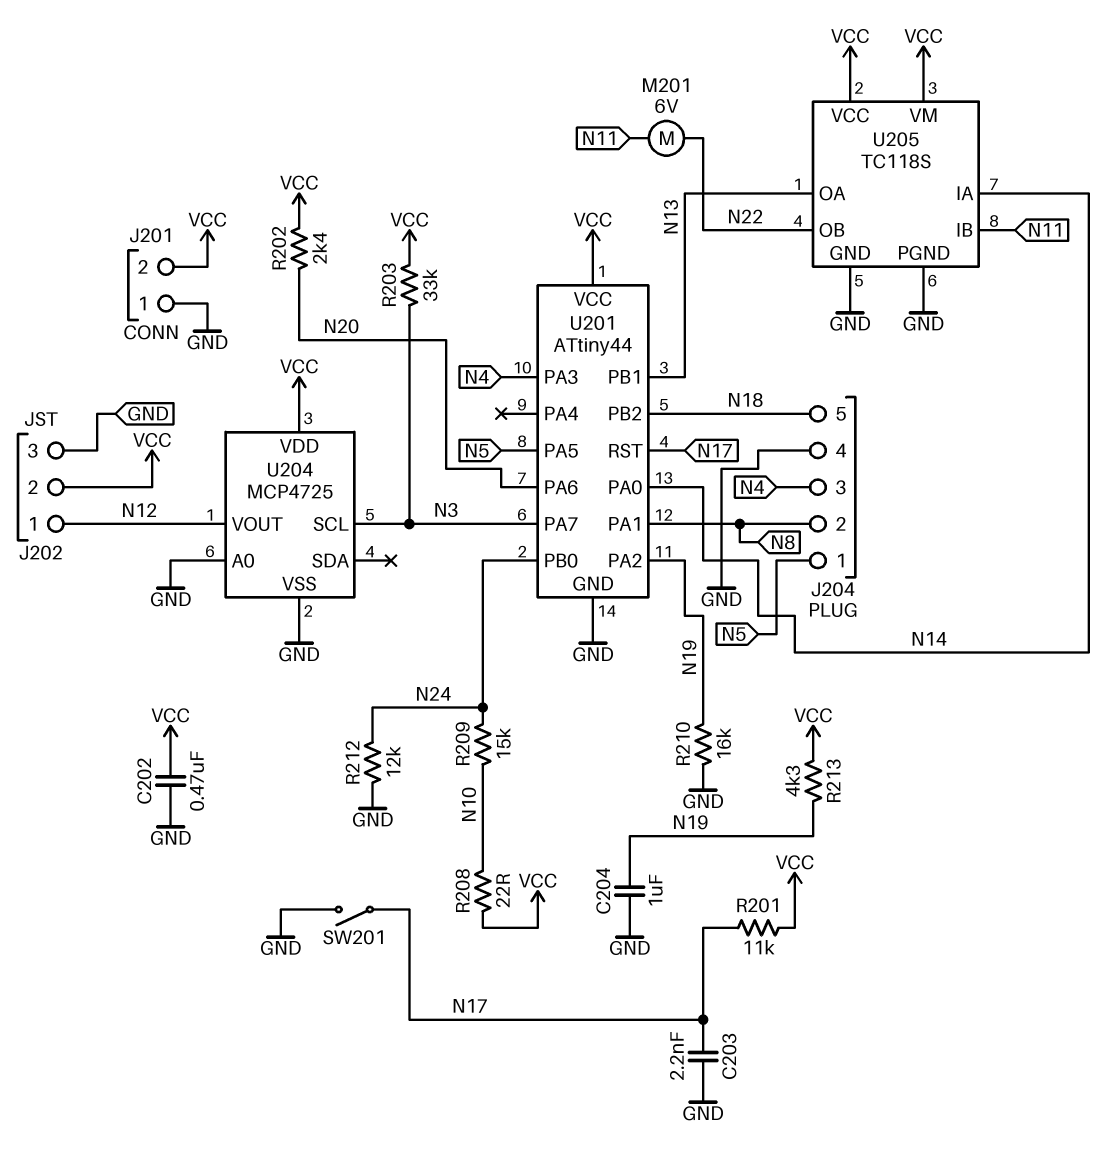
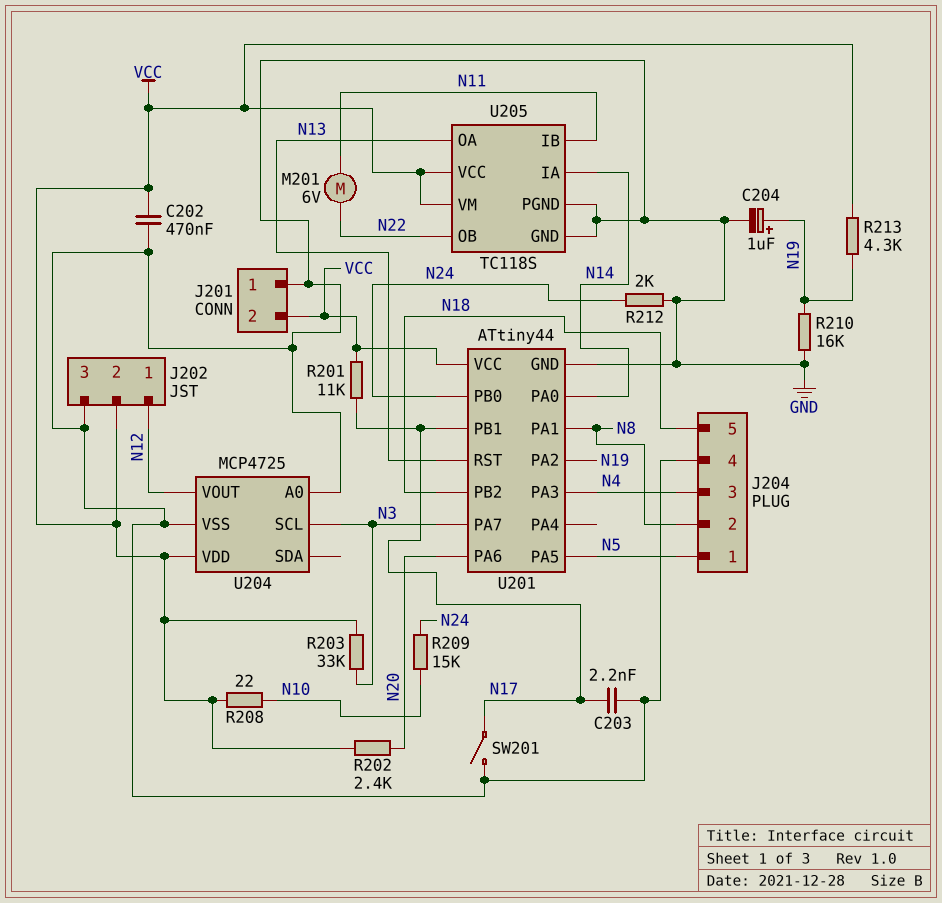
C204: 1uF (GND, N19) -> 1uF (plus N19, minus GND)
R212: 12k (GND, N24) -> 2k (GND, N24)
U201 pin PB1: N13 -> N17
U201 pin RST: N17 -> N13

